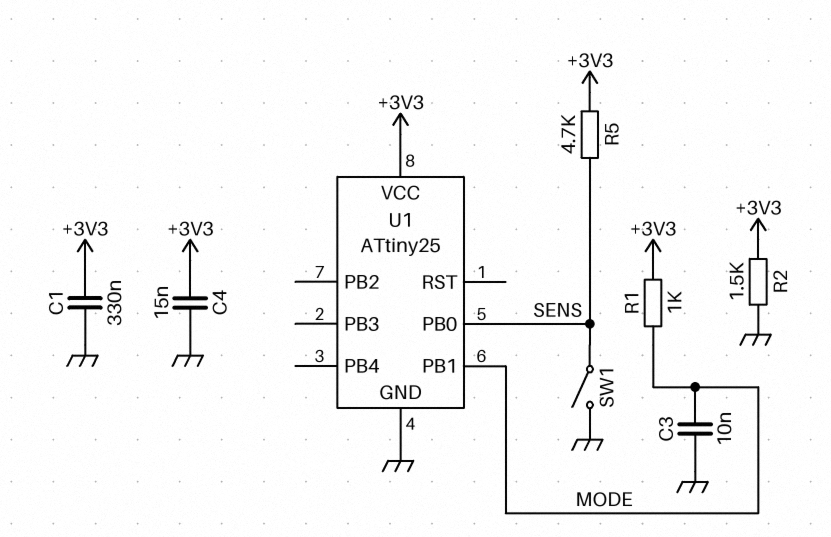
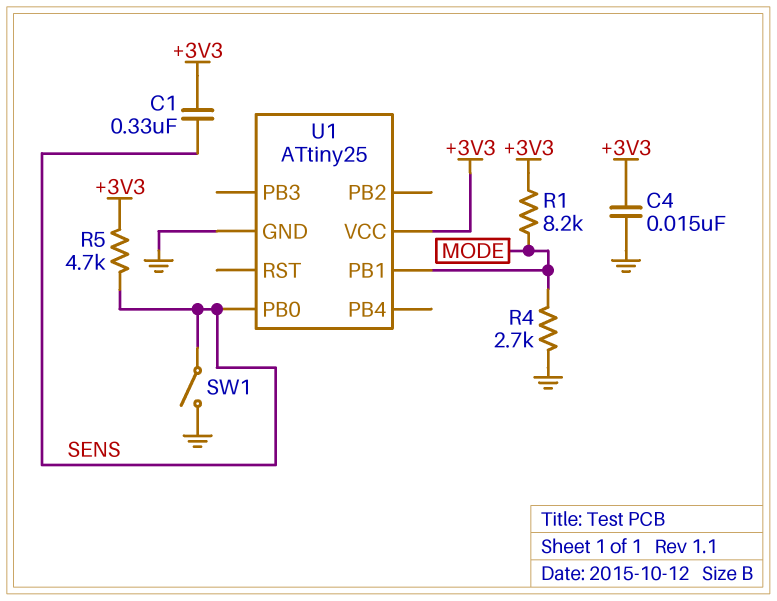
C1: 330nF (+3V3, GND) -> 330nF (+3V3, SENS)
C3: 10nF (GND, MODE) -> none
R1: 1k (+3V3, MODE) -> 8.2k (+3V3, MODE)
R2: 1.5k (+3V3, GND) -> none
R4: none -> 2.7k (GND, MODE)

